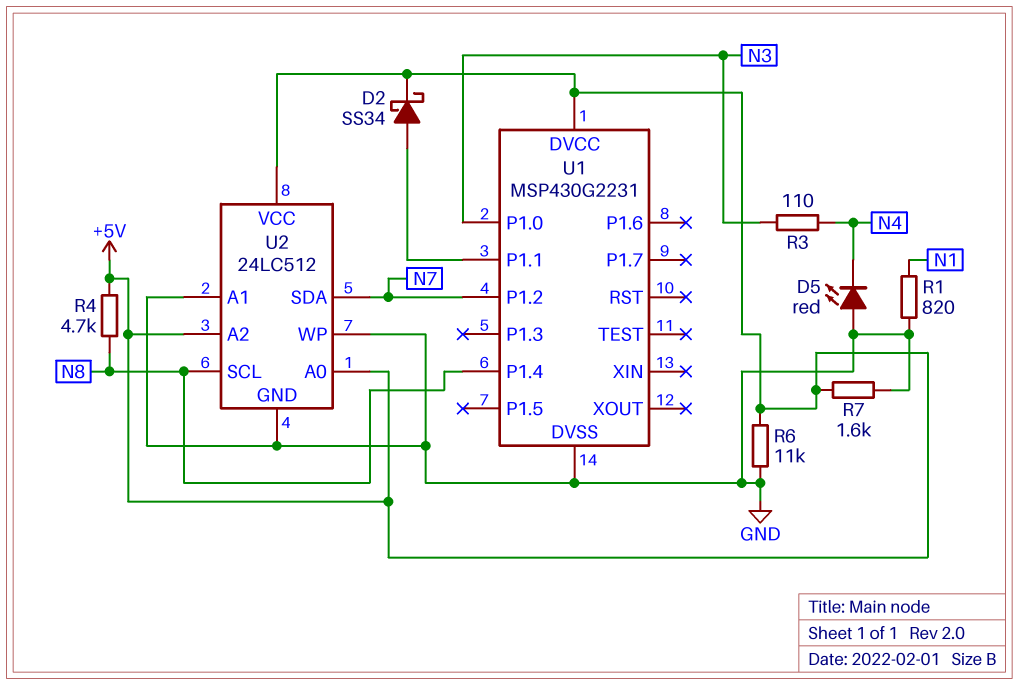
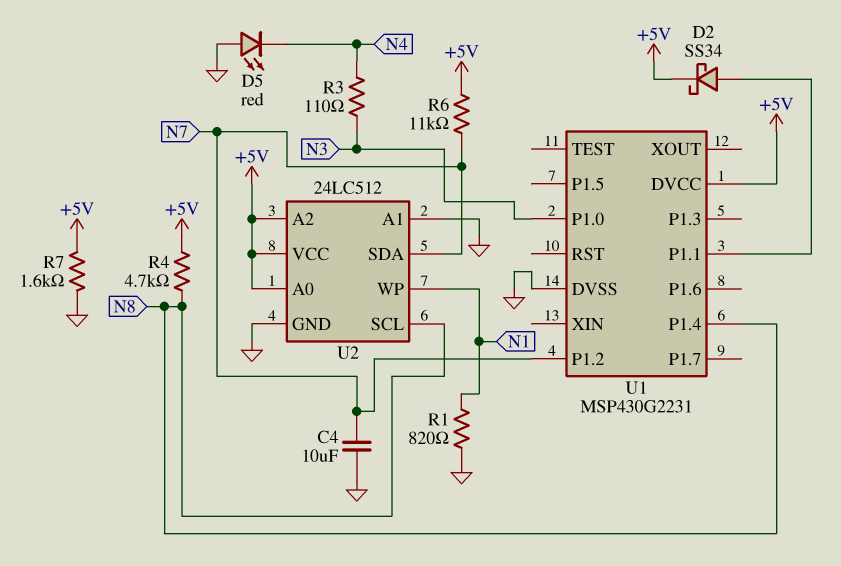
C4: none -> 10uF (GND, N7)
R6: 11k (+5V, GND) -> 11k (+5V, N7)
U2 pin WP: GND -> N1

